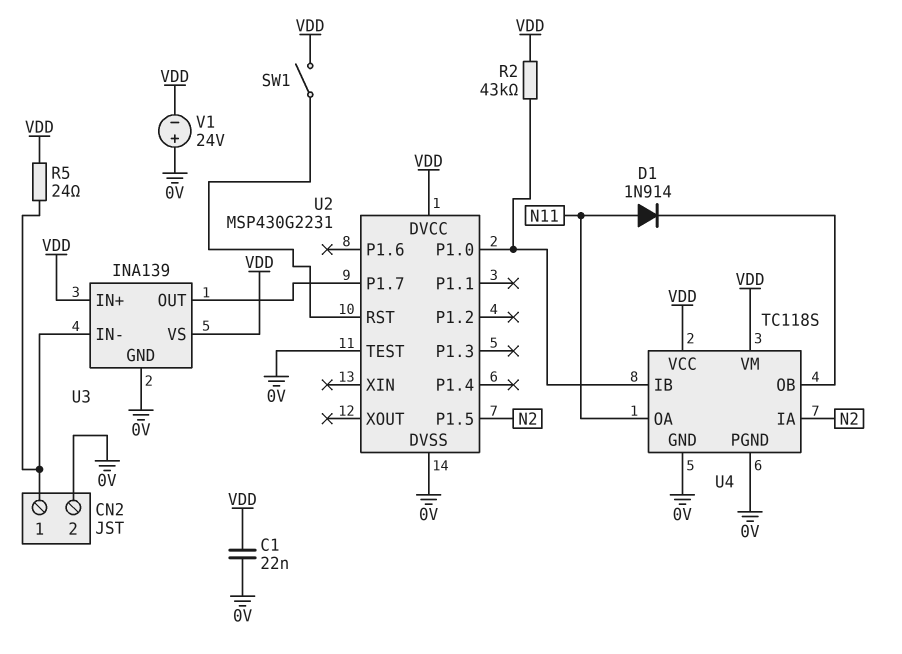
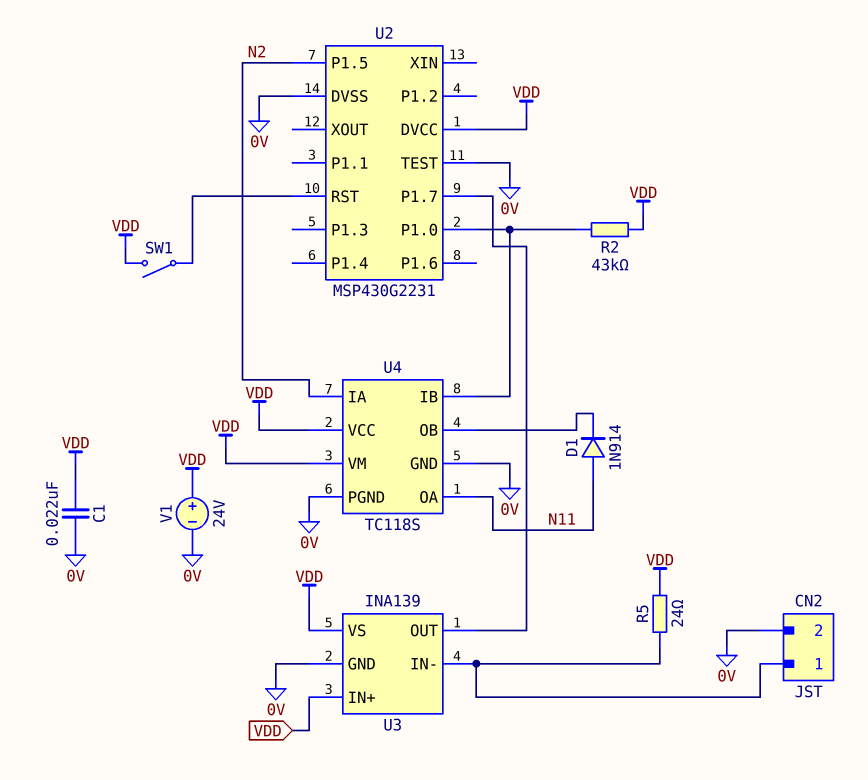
V1: 24V (plus 0V, minus VDD) -> 24V (plus VDD, minus 0V)

